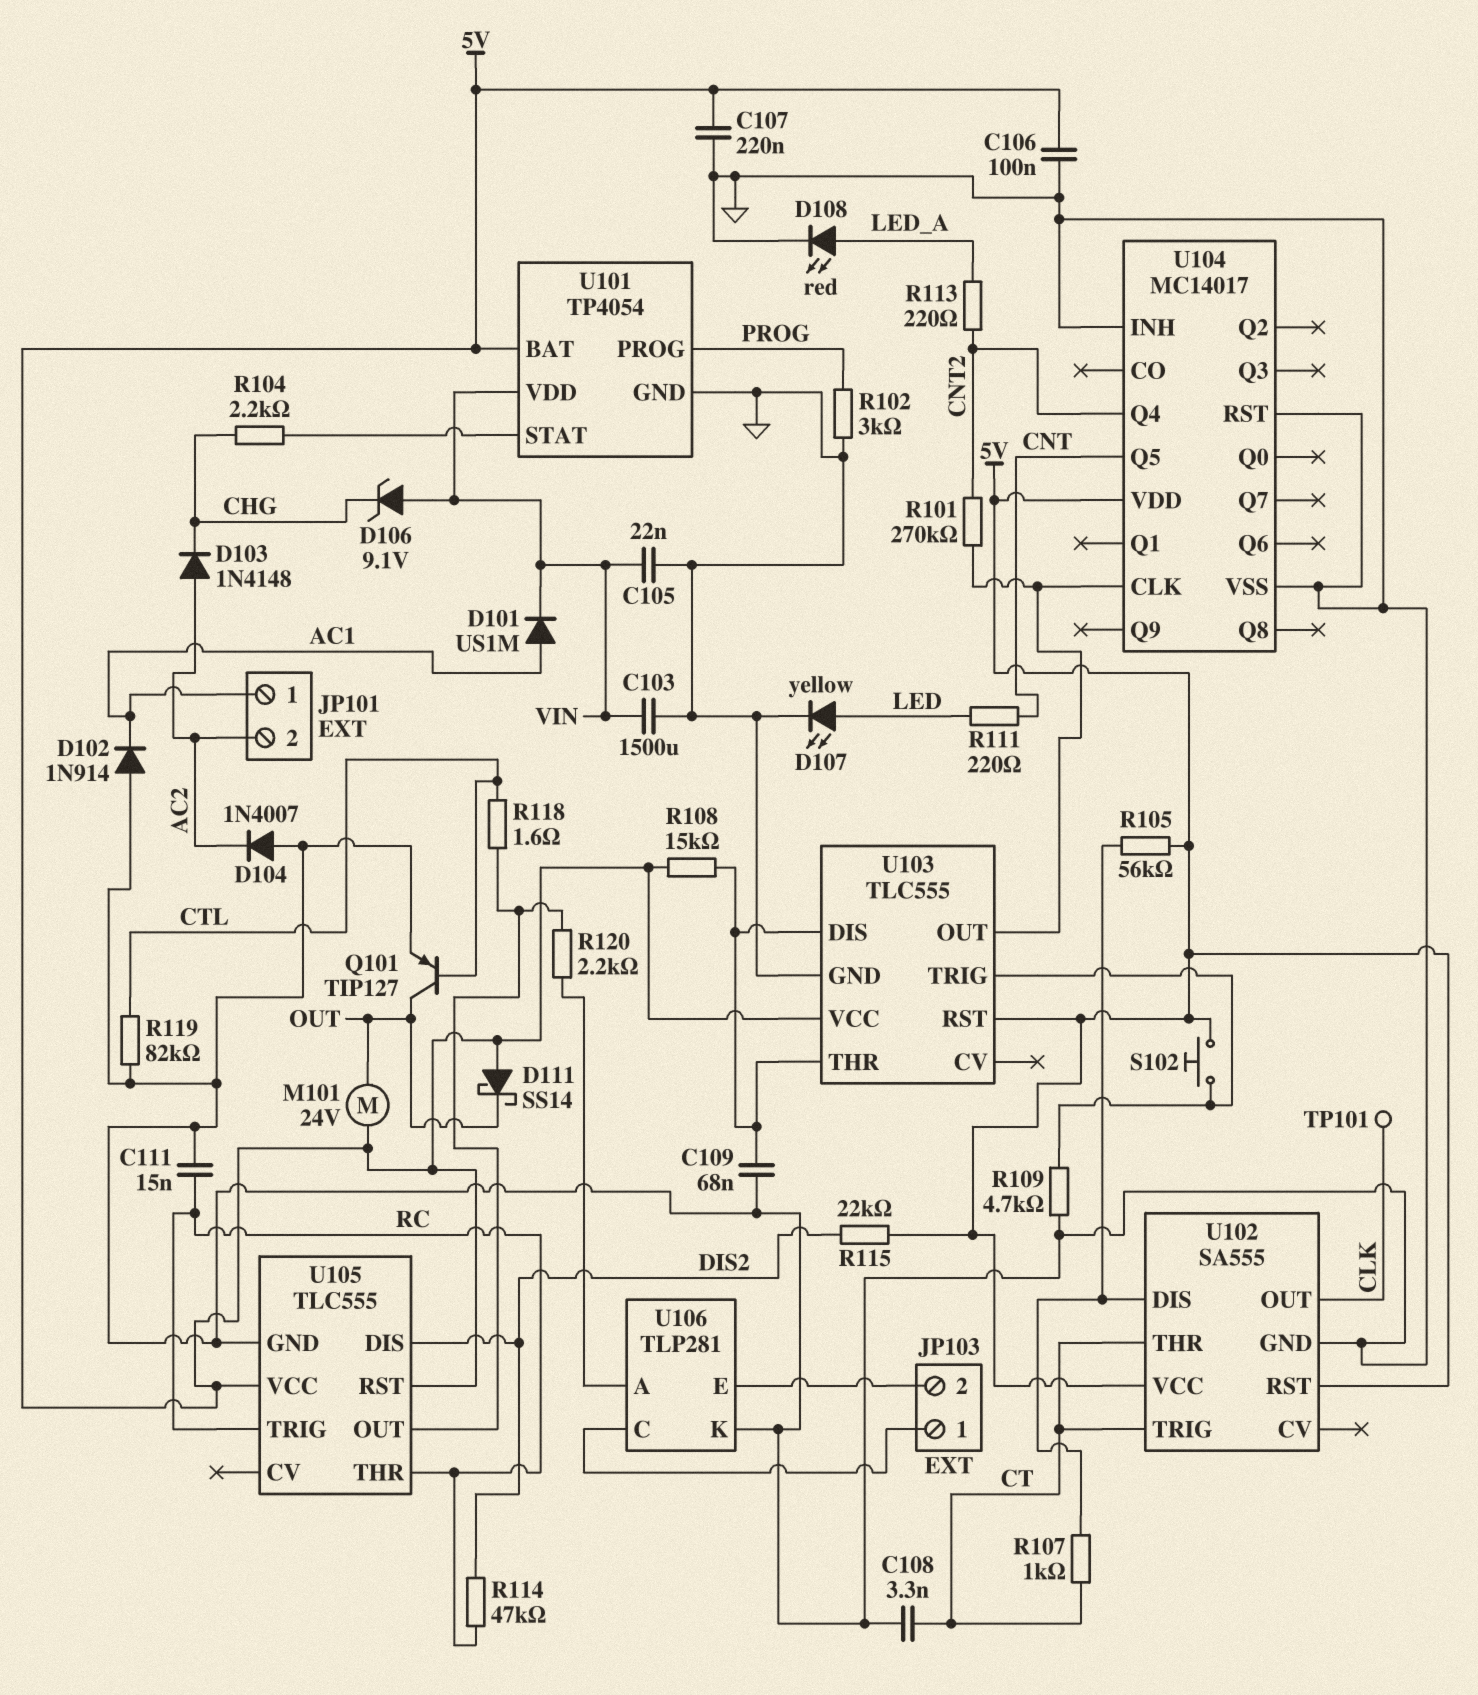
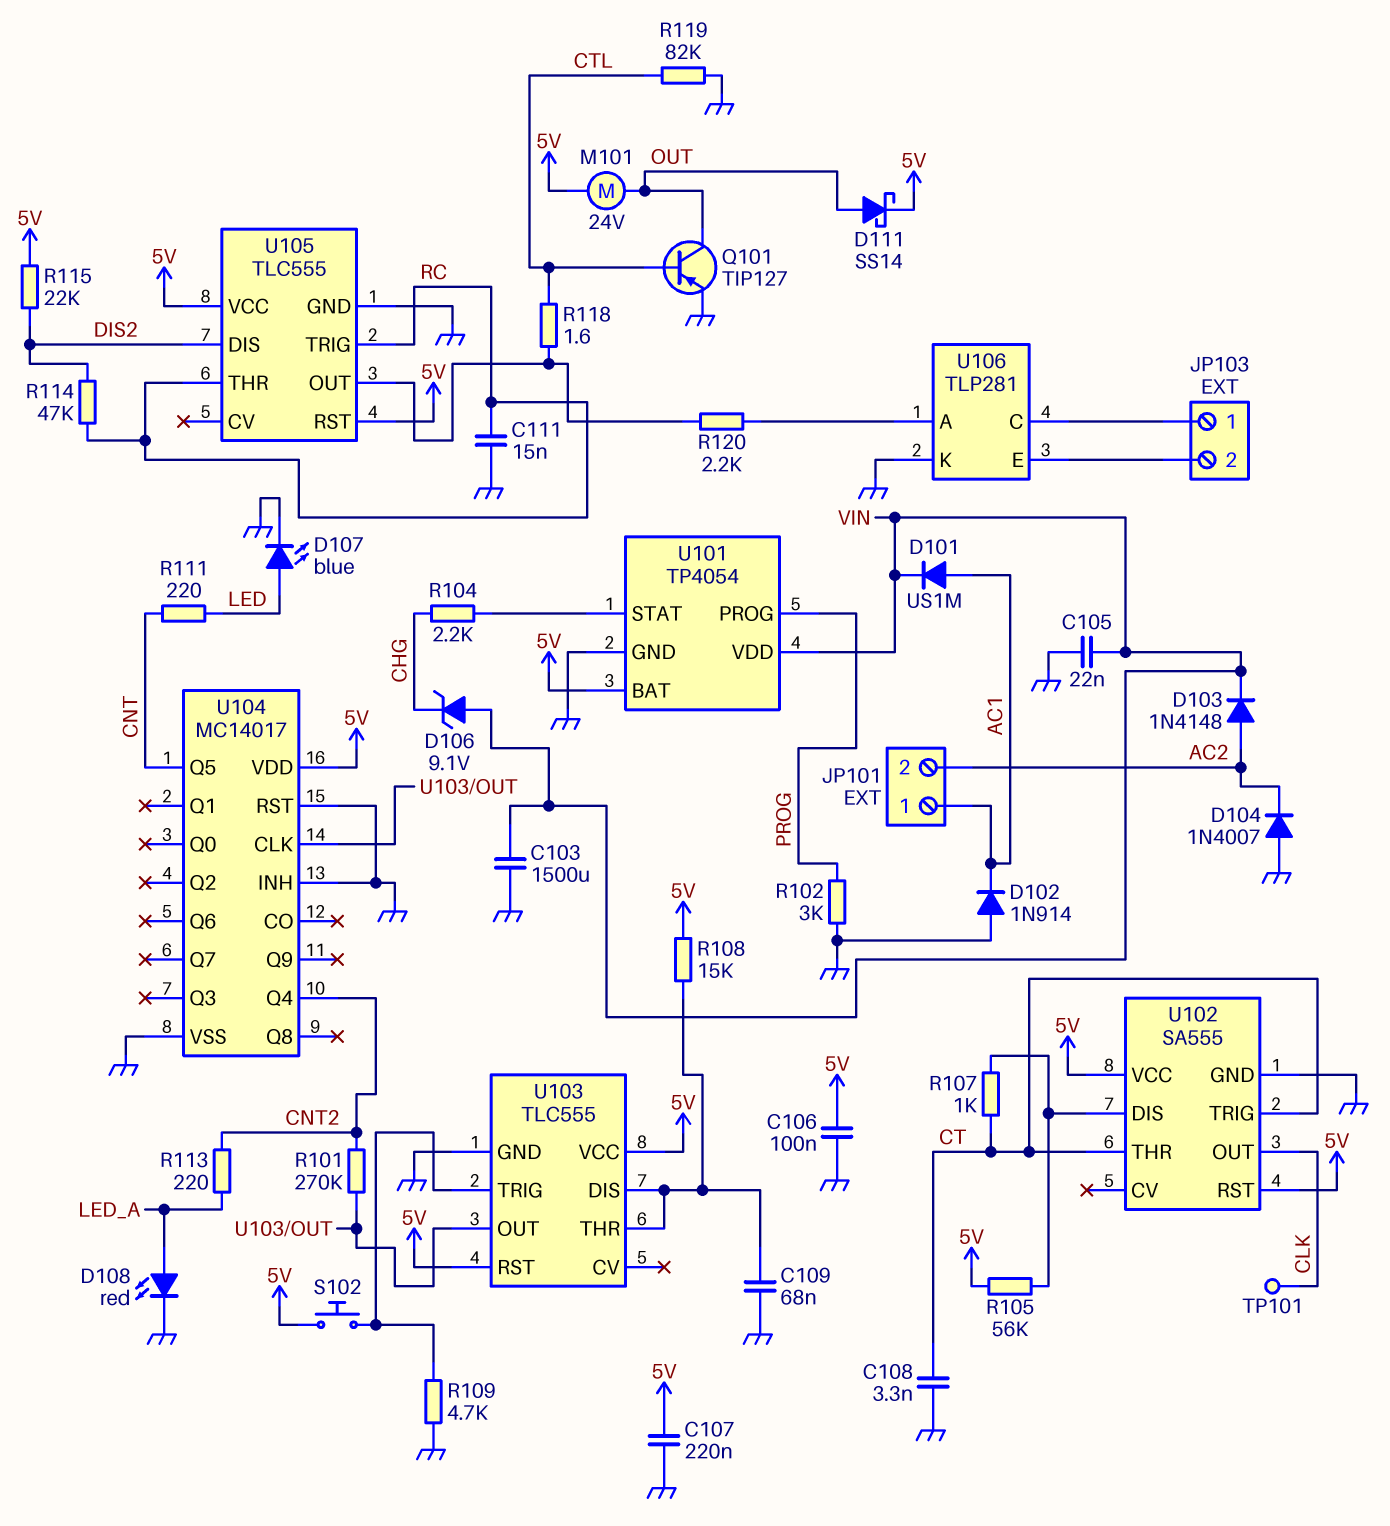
D103: diode 1N4148 (A AC2, K CHG) -> diode 1N4148 (A AC2, K VIN)
D107: LED yellow (A LED, K GND) -> LED blue (A LED, K GND)
D111: schottky SS14 (A 5V, K OUT) -> schottky SS14 (A OUT, K 5V)

